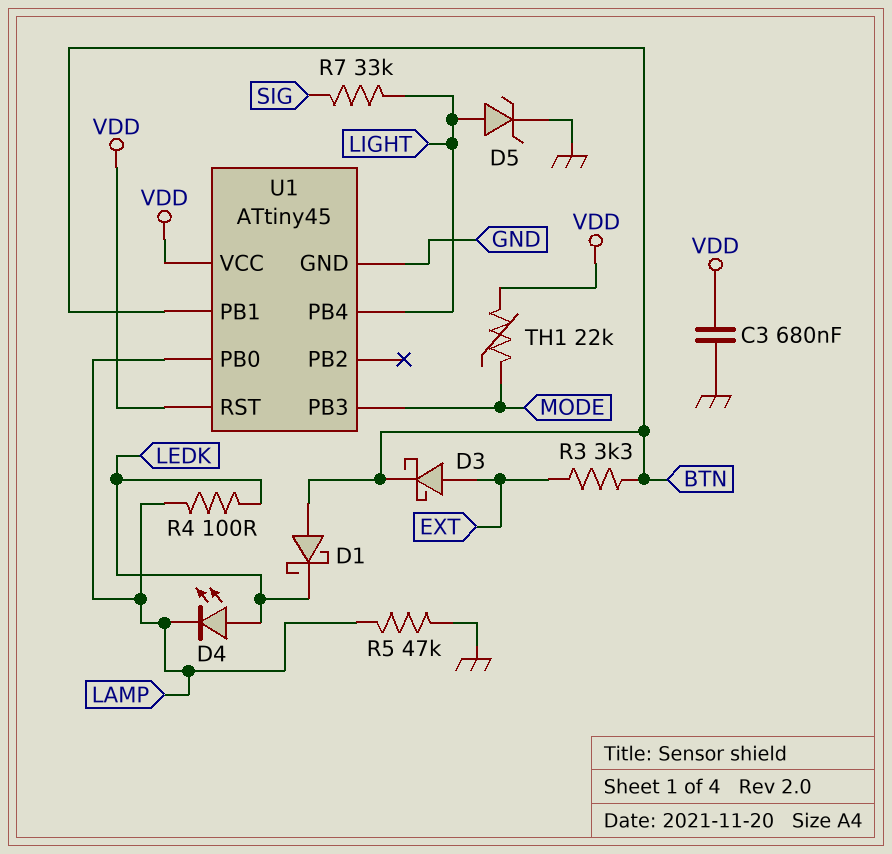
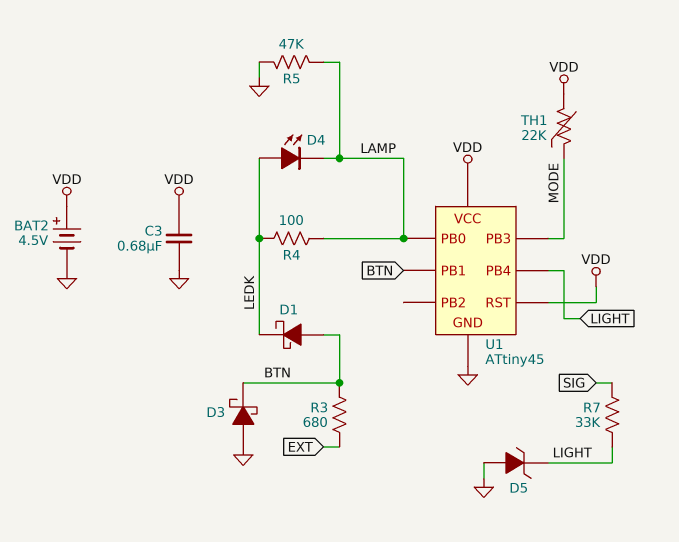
BAT2: none -> 4.5V (plus VDD, minus GND)
D3: schottky (A EXT, K BTN) -> schottky (A GND, K BTN)
D5: zener (A LIGHT, K GND) -> zener (A GND, K LIGHT)
R3: 3.3k (BTN, EXT) -> 680 (BTN, EXT)

